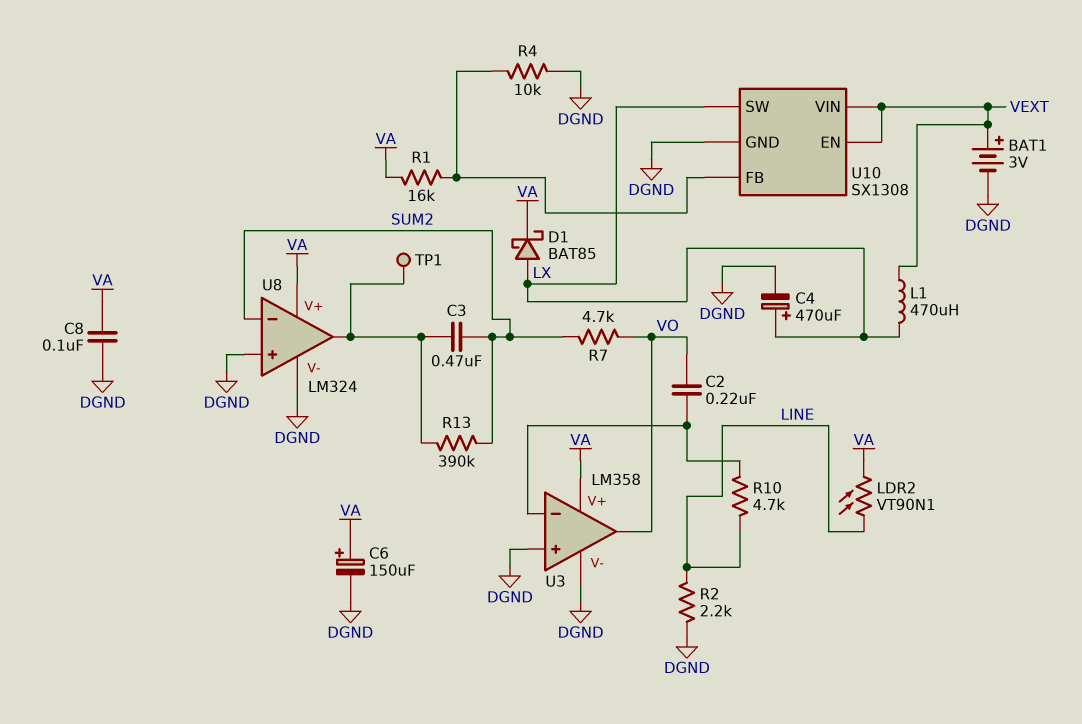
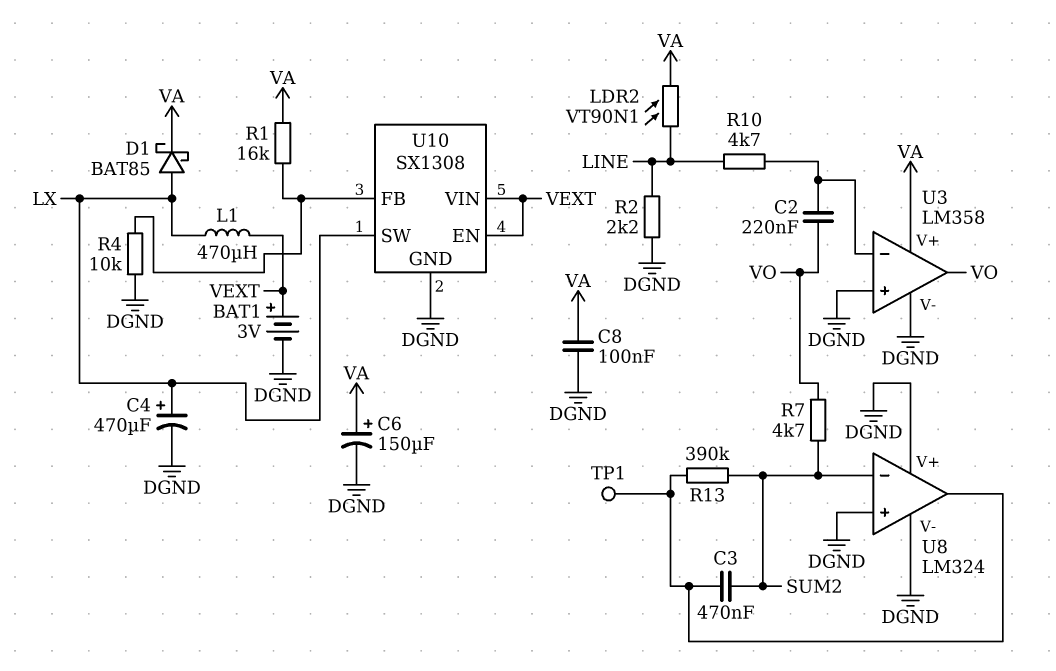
U8 pin V+: VA -> DGND

